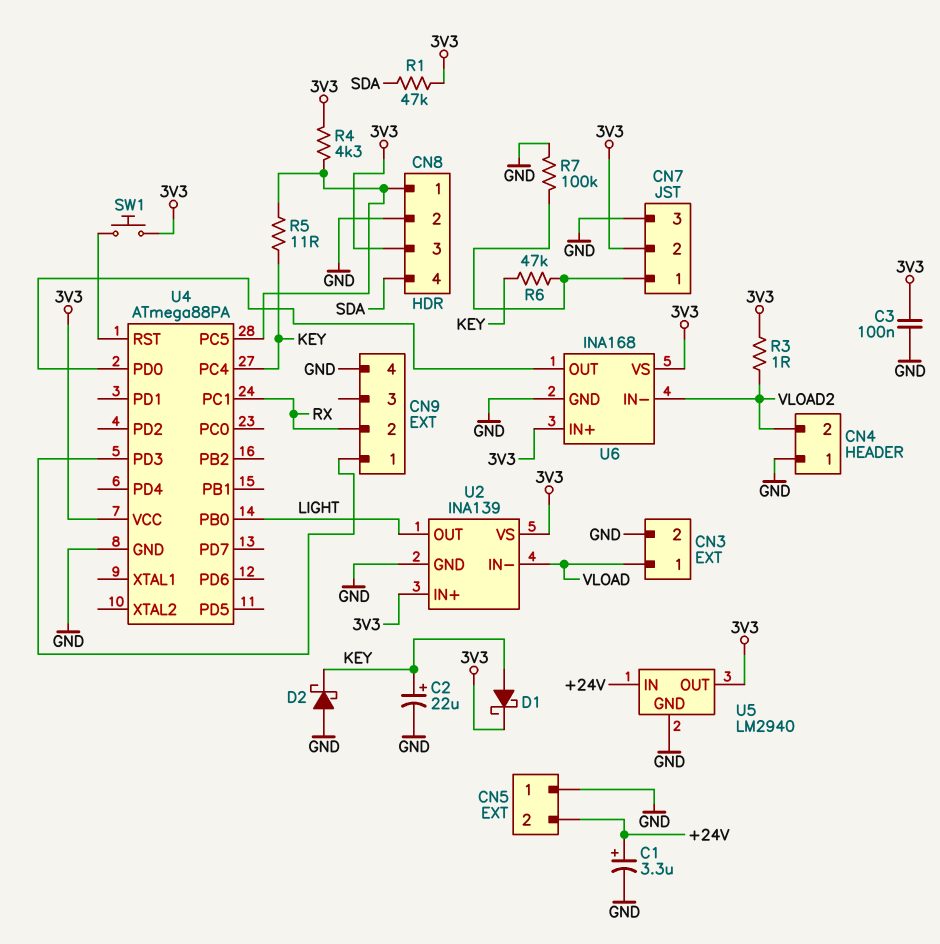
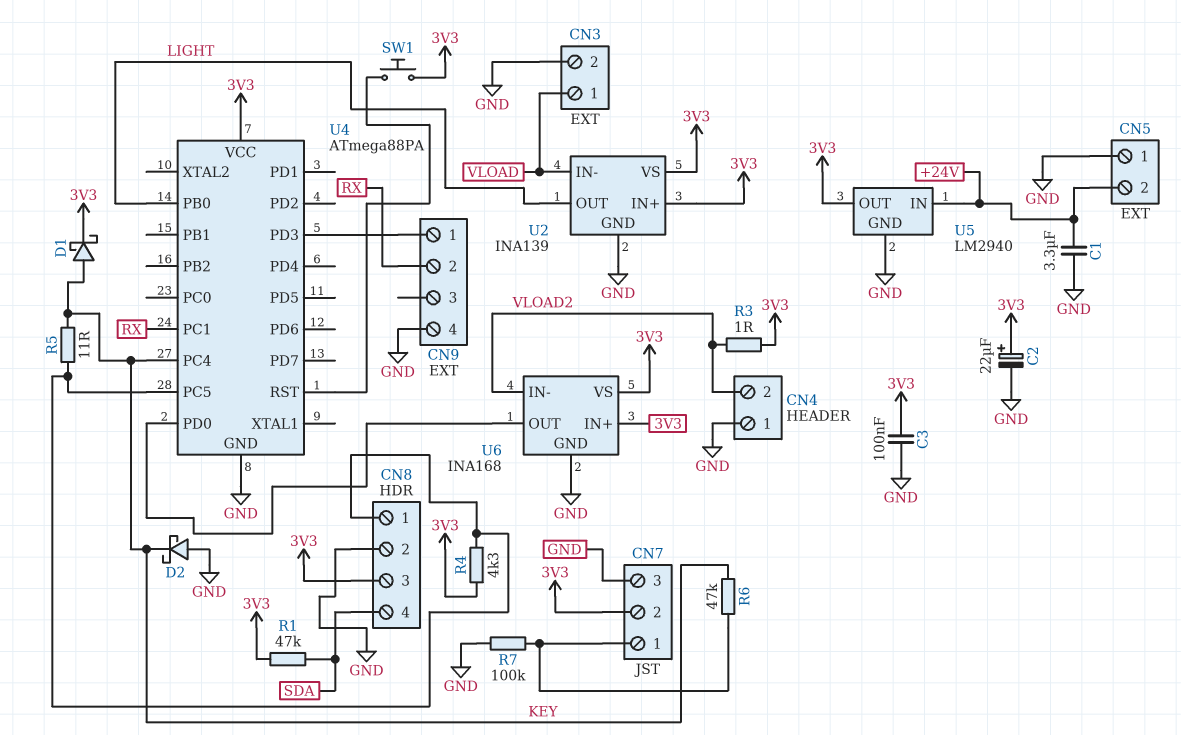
C1: 3.3uF (plus +24V, minus GND) -> 3.3uF (+24V, GND)
C2: 22uF (plus KEY, minus GND) -> 22uF (plus 3V3, minus GND)

